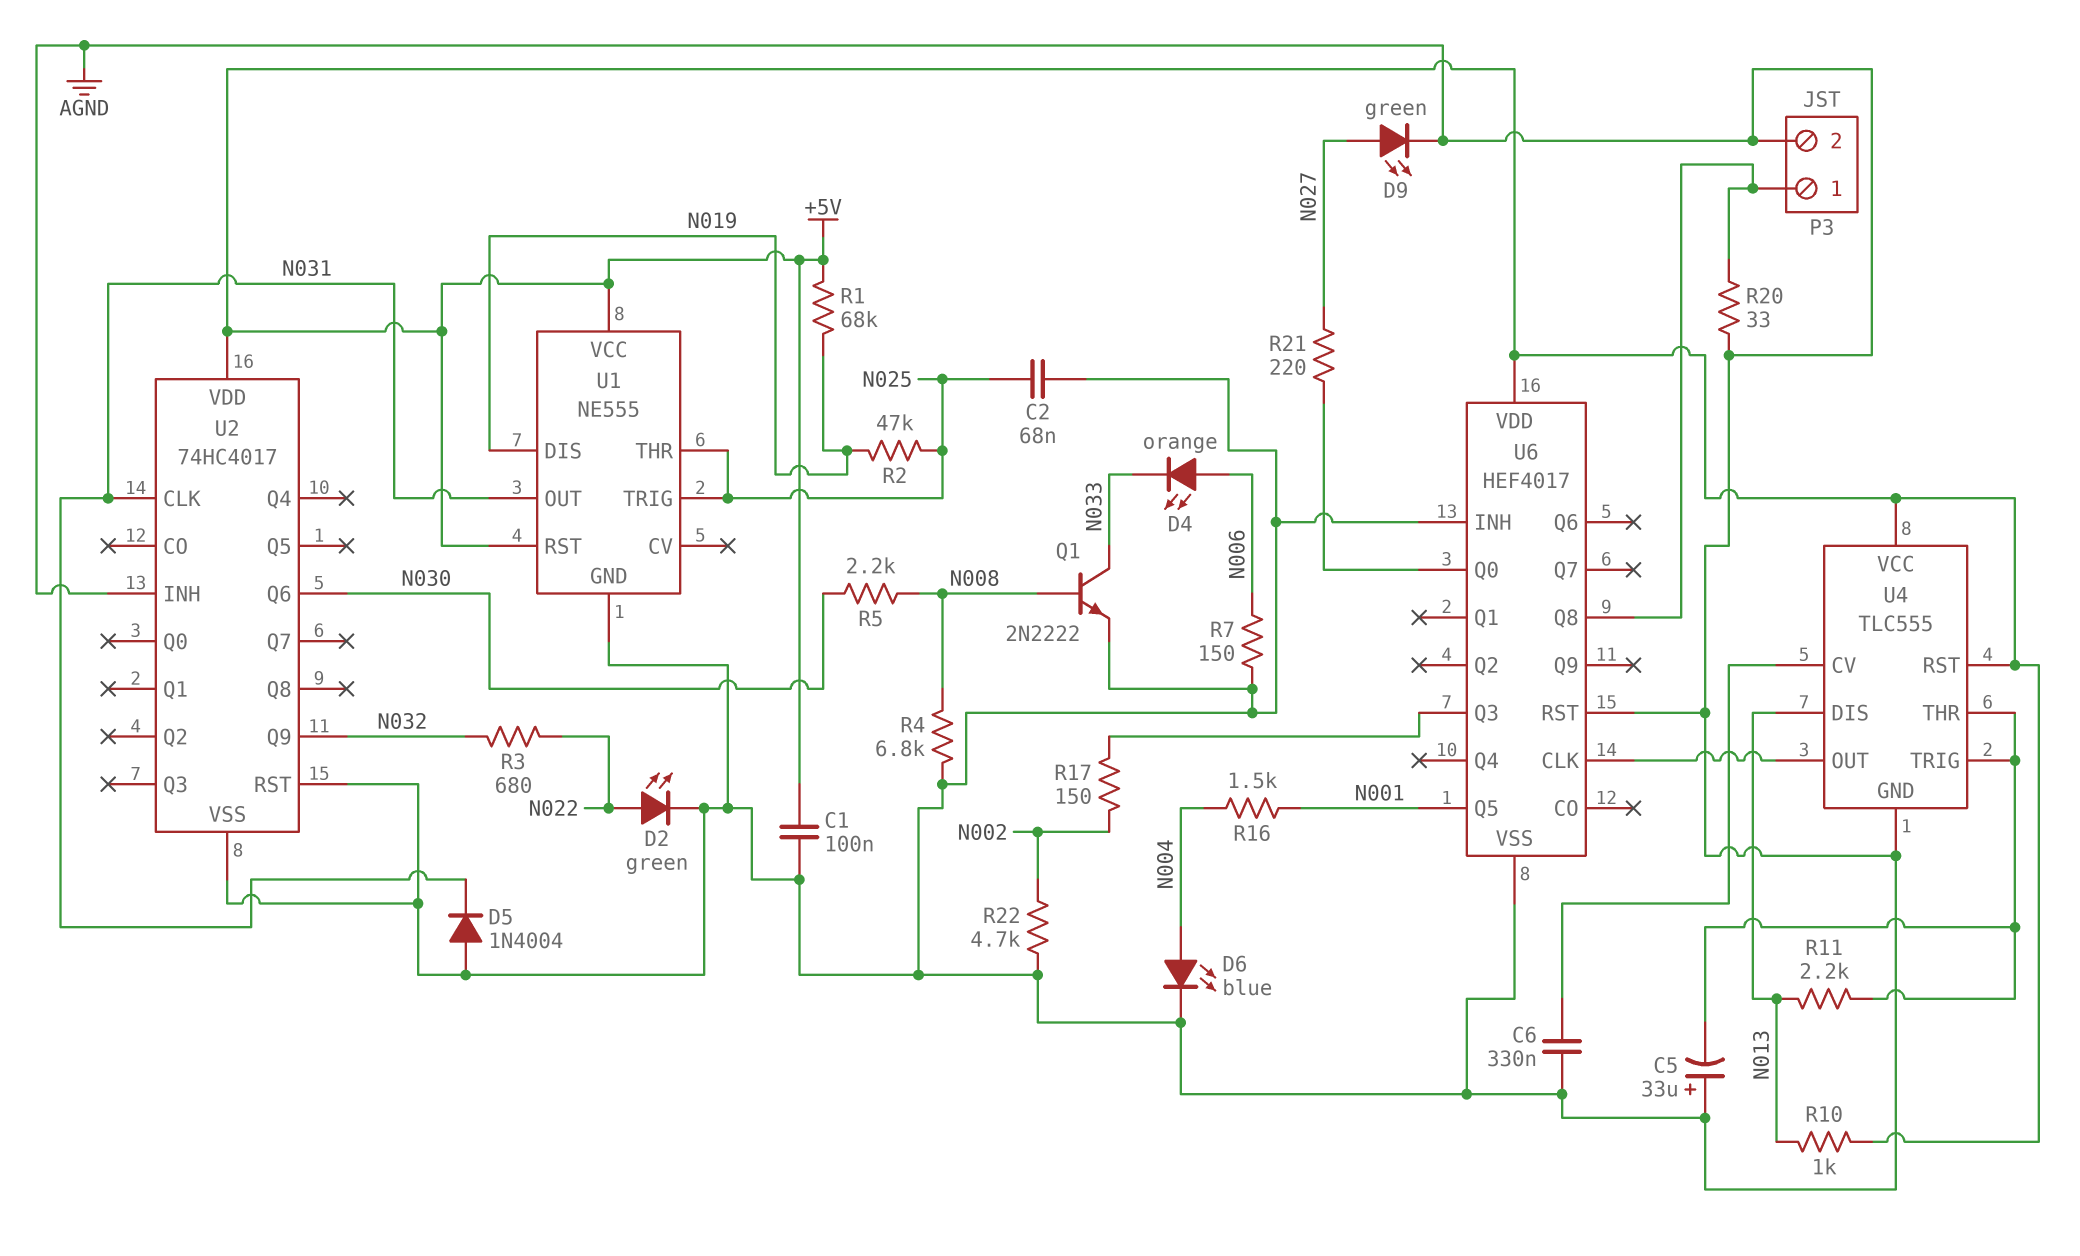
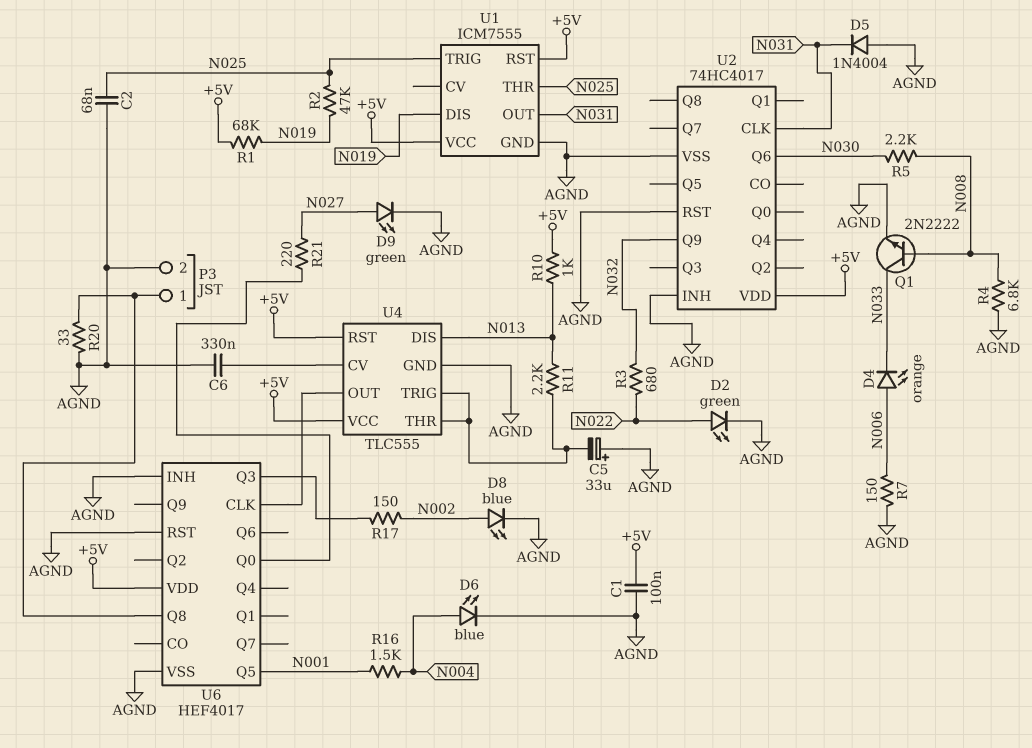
D8: none -> LED blue (A N002, K AGND)
R22: 4.7k (AGND, N002) -> none
U1: NE555 -> ICM7555

